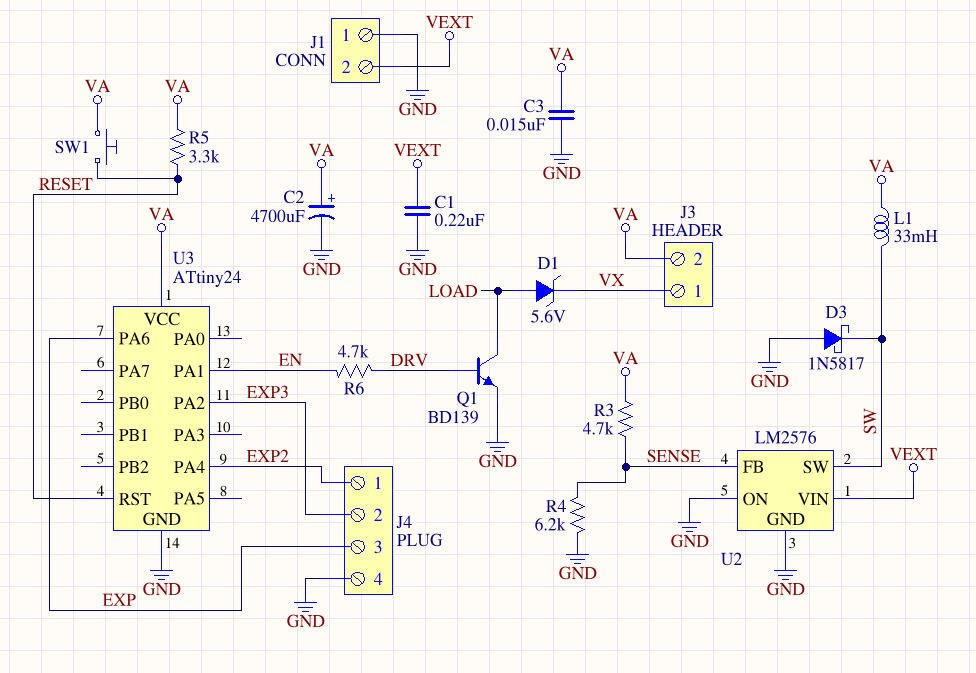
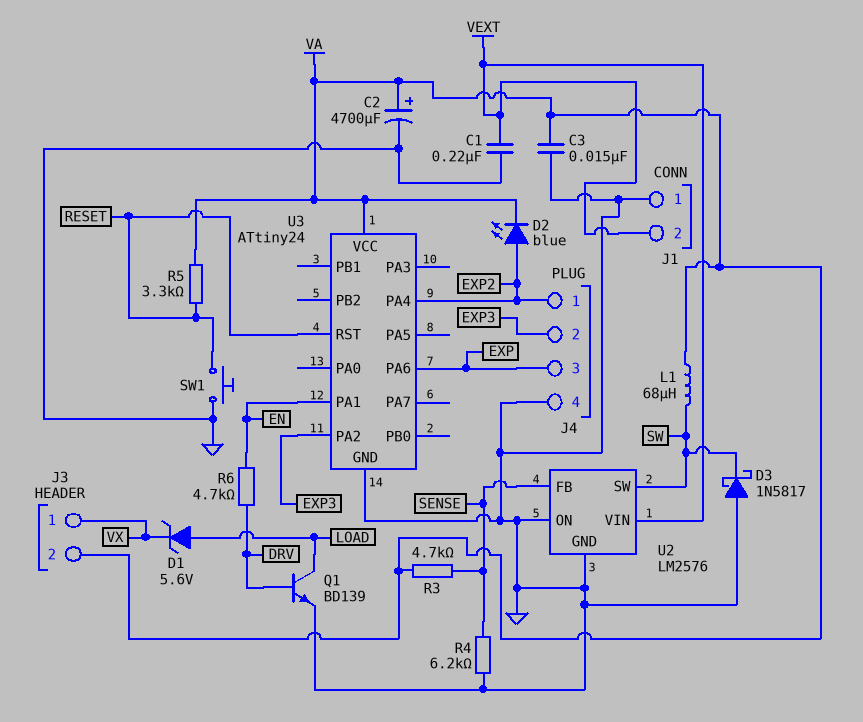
D2: none -> LED blue (A EXP2, K VA)
L1: 33mH (SW, VA) -> 68uH (SW, VA)
SW1: button (RESET, VA) -> button (GND, RESET)

